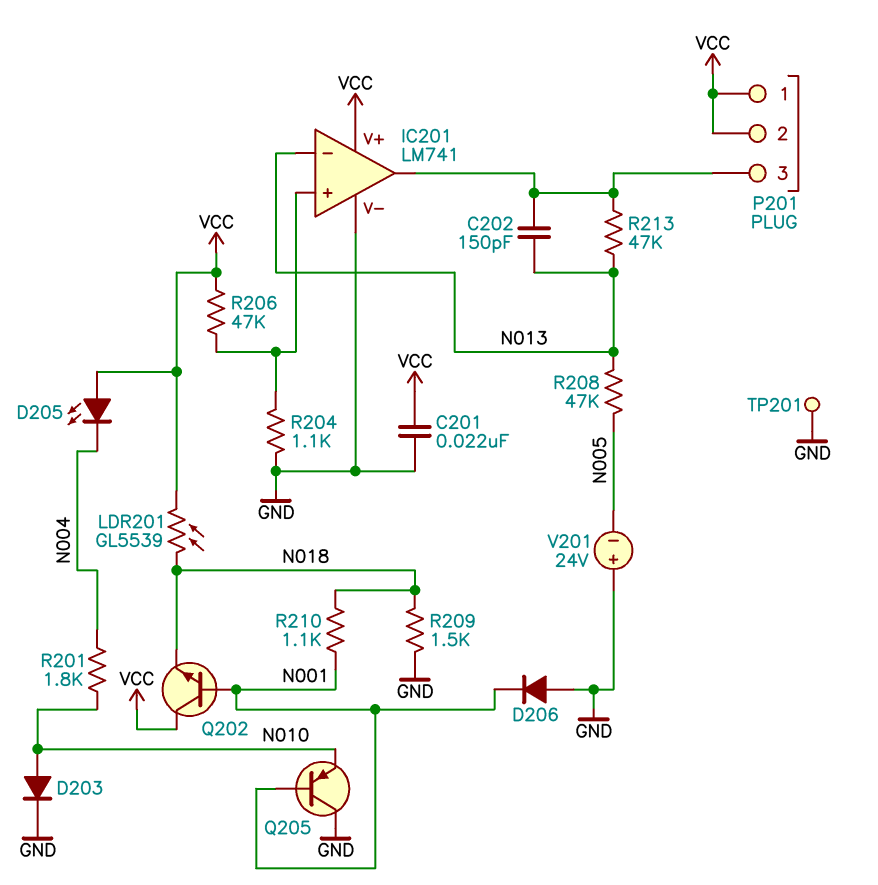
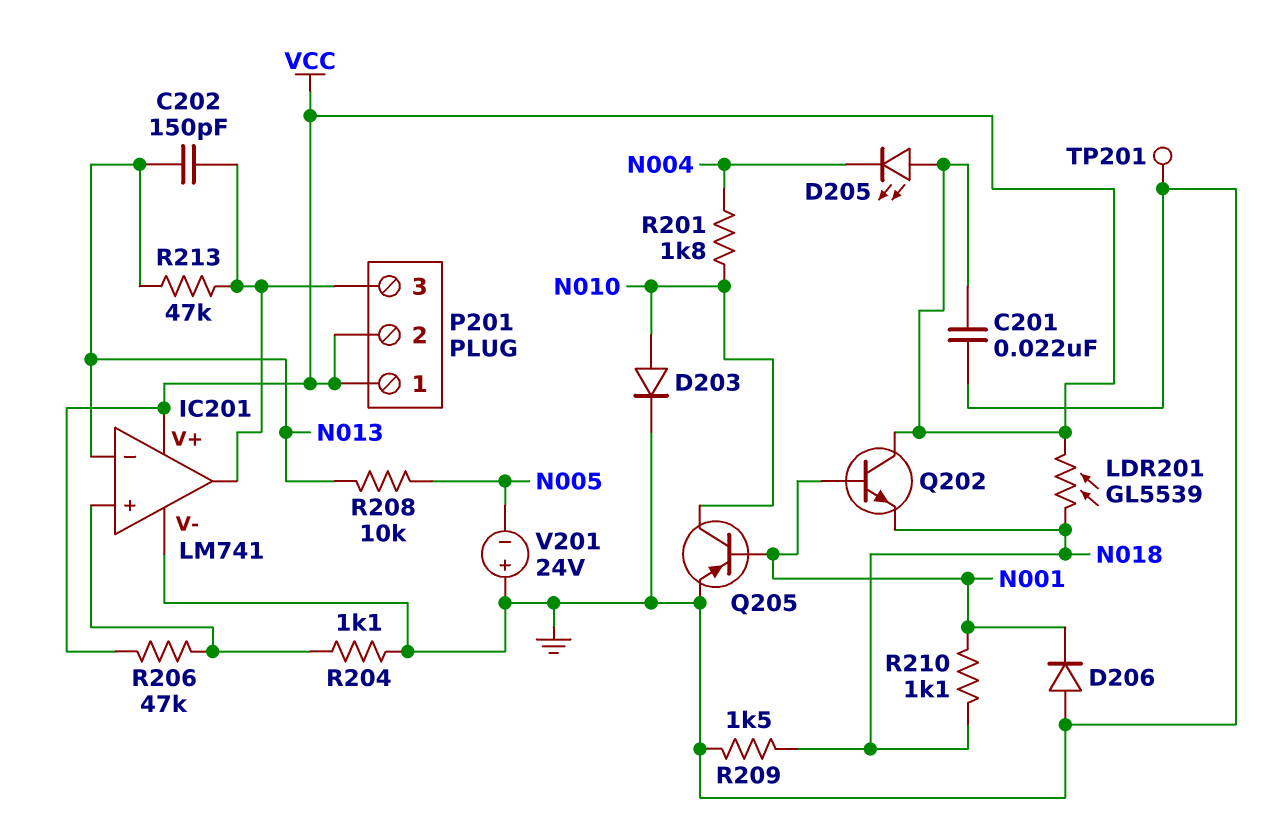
Q205: PNP (B N001, C GND, E N010) -> PNP (B N001, C N010, E GND)
R208: 47k (N005, N013) -> 10k (N005, N013)

